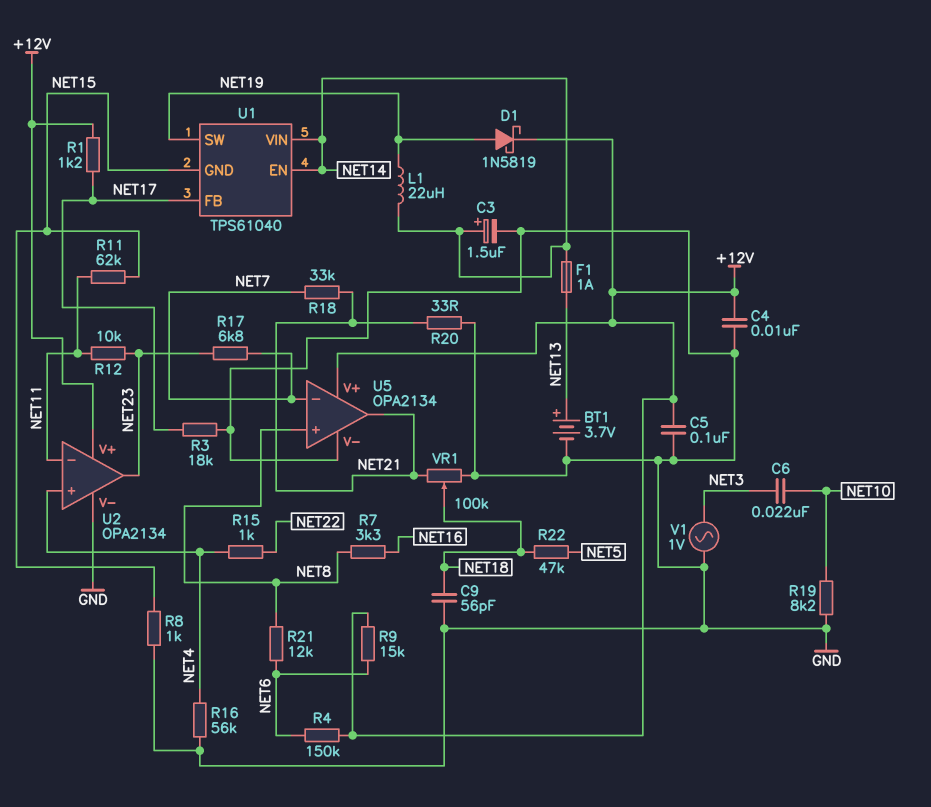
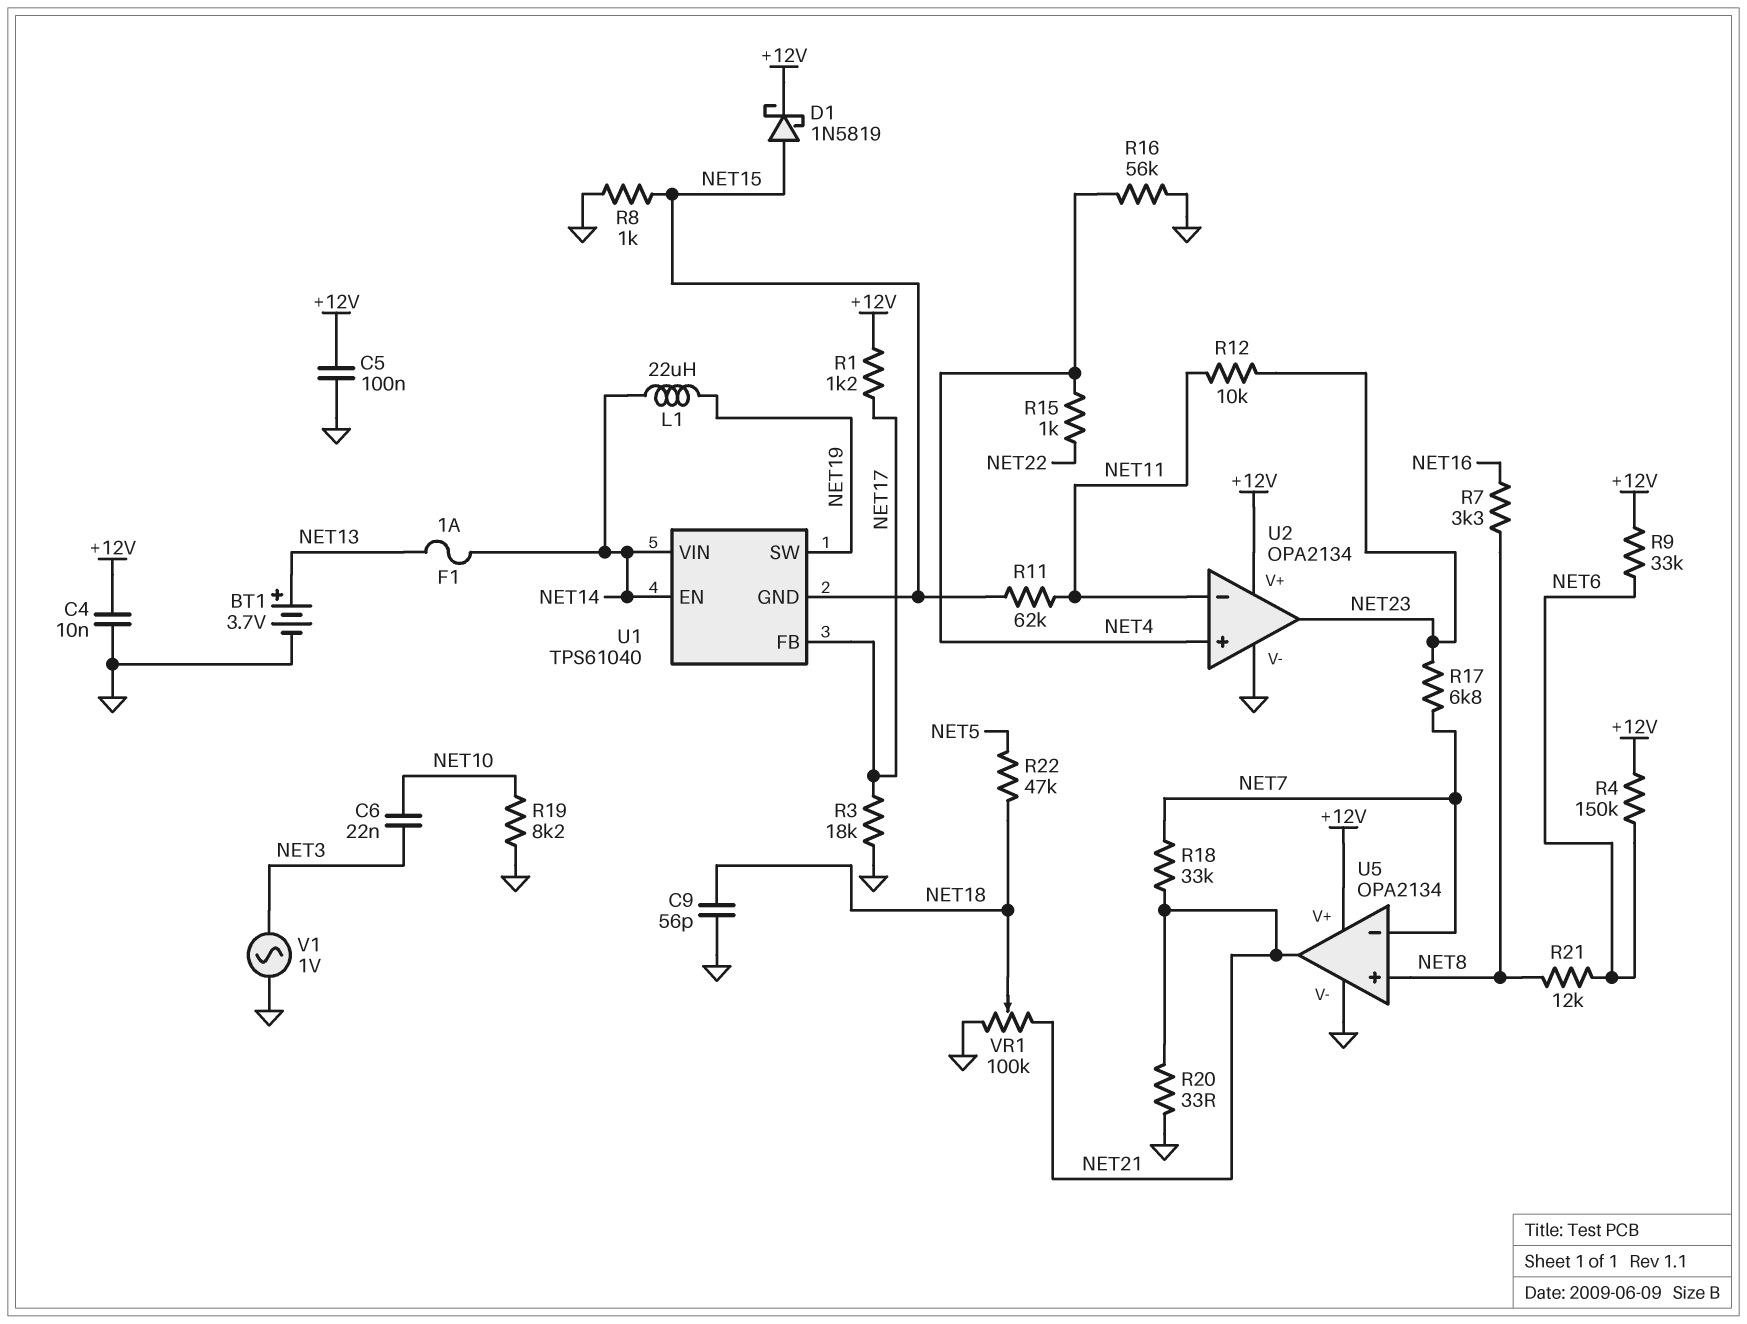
C3: 1.5uF (plus NET14, minus GND) -> none
D1: schottky 1N5819 (A NET19, K +12V) -> schottky 1N5819 (A NET15, K +12V)
R9: 15k (+12V, NET6) -> 33k (+12V, NET6)

